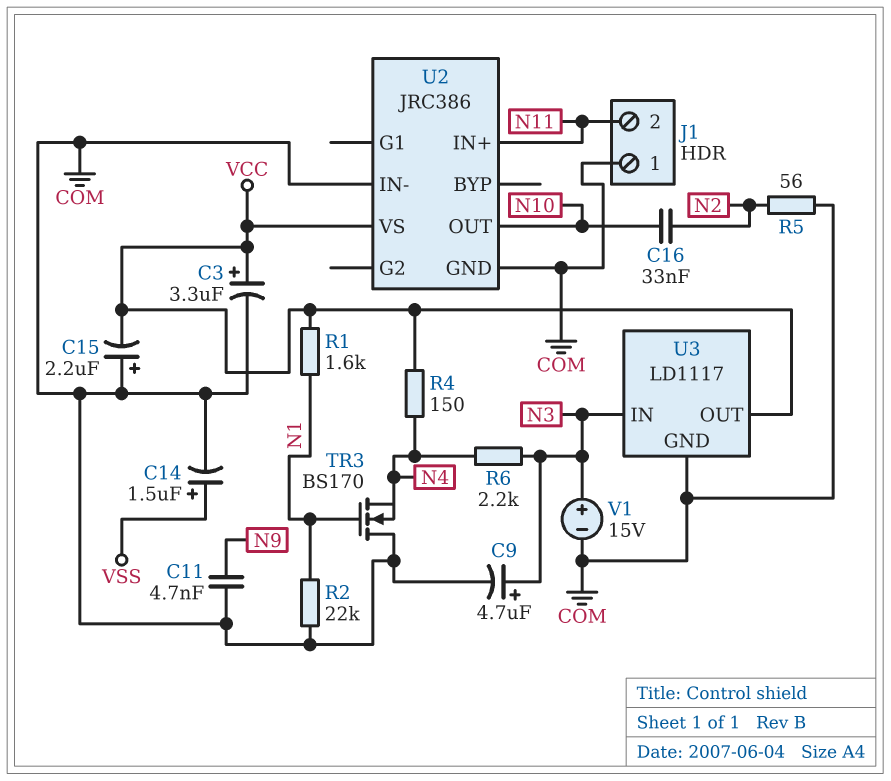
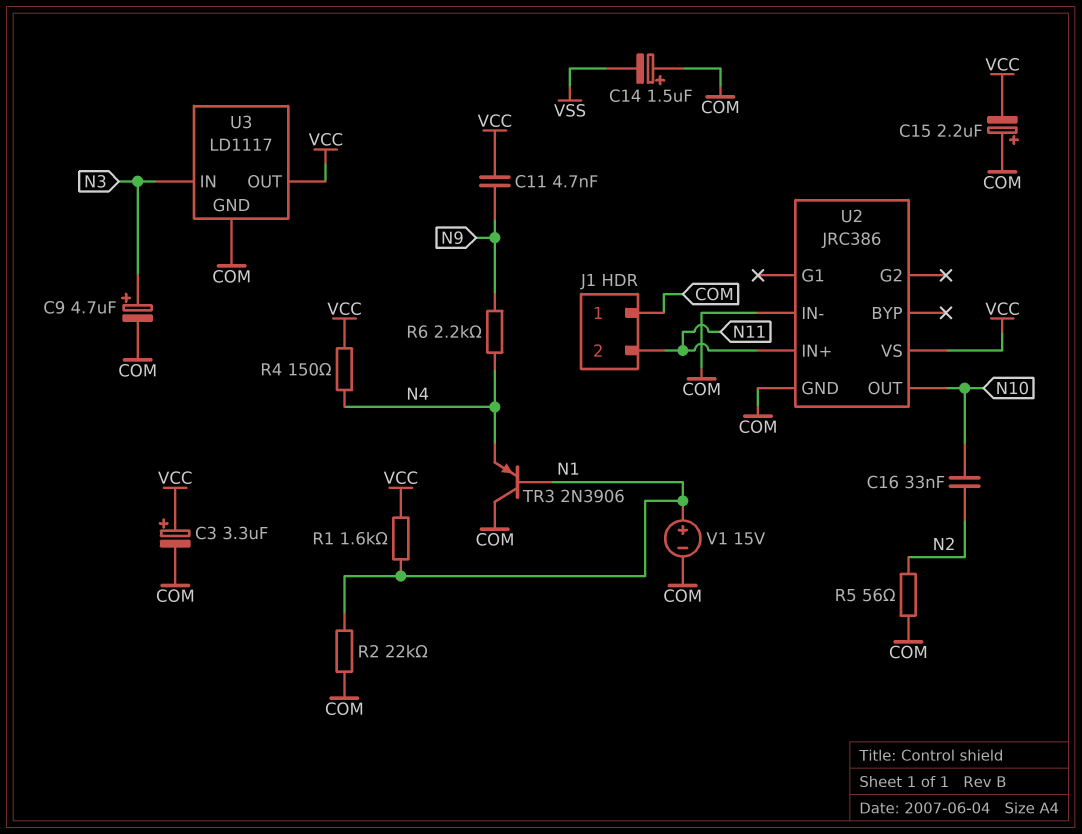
C11: 4.7nF (COM, N9) -> 4.7nF (N9, VCC)
C14: 1.5uF (plus VSS, minus COM) -> 1.5uF (plus COM, minus VSS)
R6: 2.2k (N3, N4) -> 2.2k (N4, N9)
TR3: NMOS BS170 (G N1, D COM, S N4) -> PNP 2N3906 (B N1, C COM, E N4)
V1: 15V (plus N3, minus COM) -> 15V (plus N1, minus COM)

